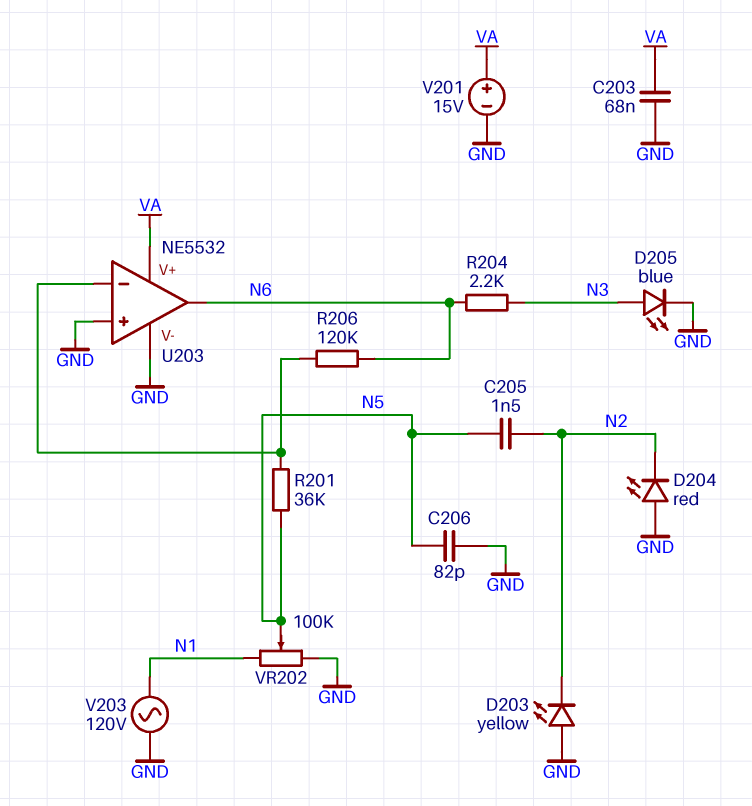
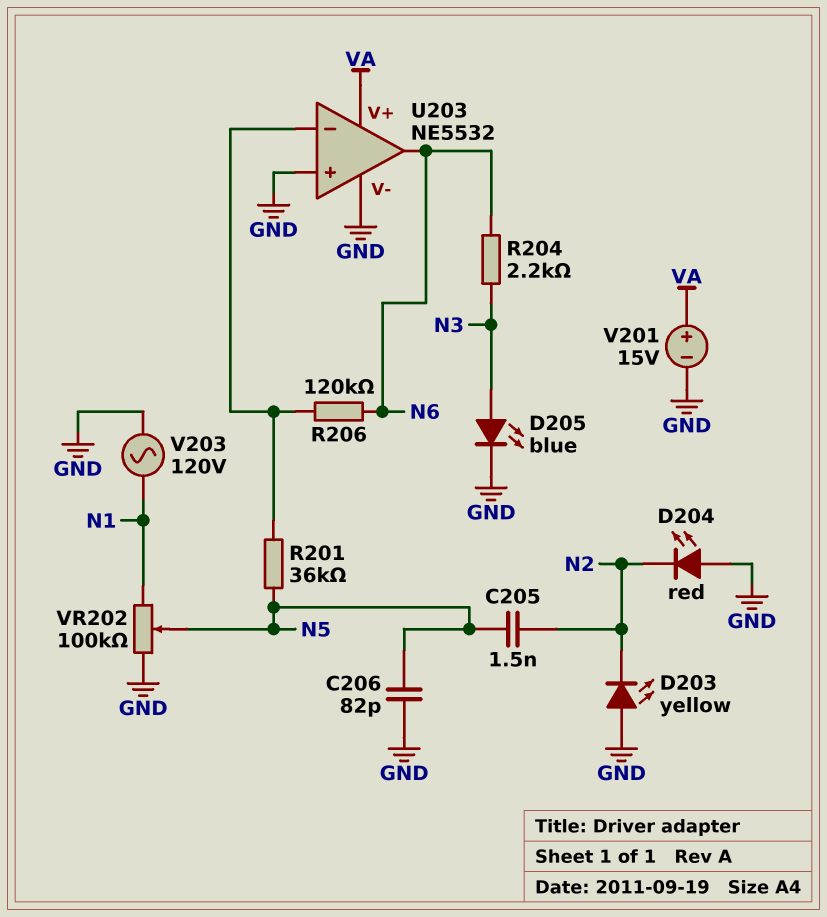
C203: 68nF (GND, VA) -> none

